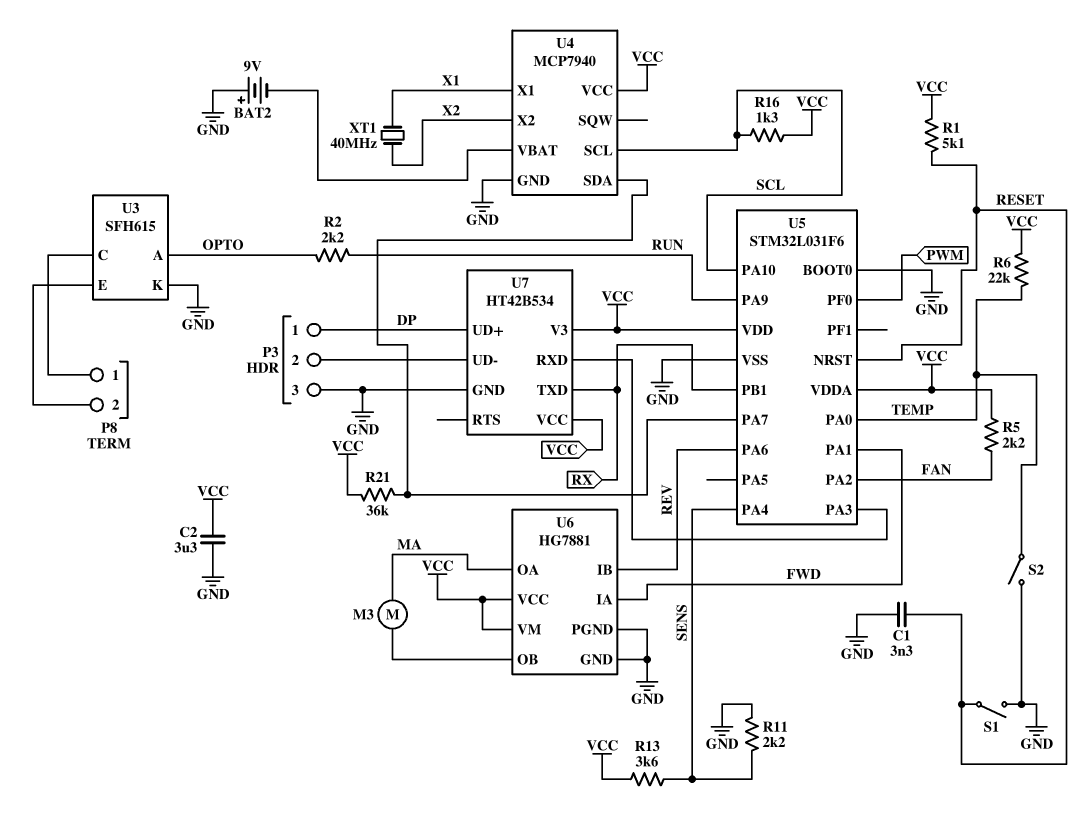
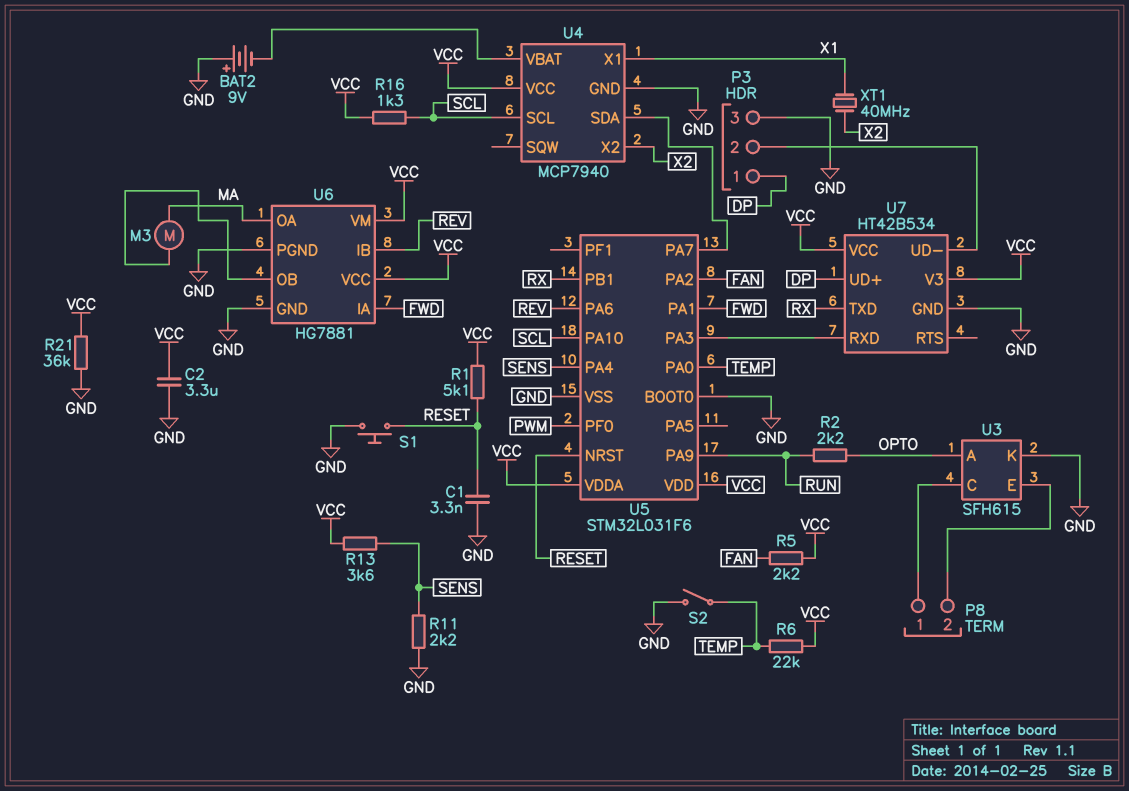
R21: 36k (U4/SDA, VCC) -> 36k (GND, VCC)
S1: switch (GND, RESET) -> button (GND, RESET)

